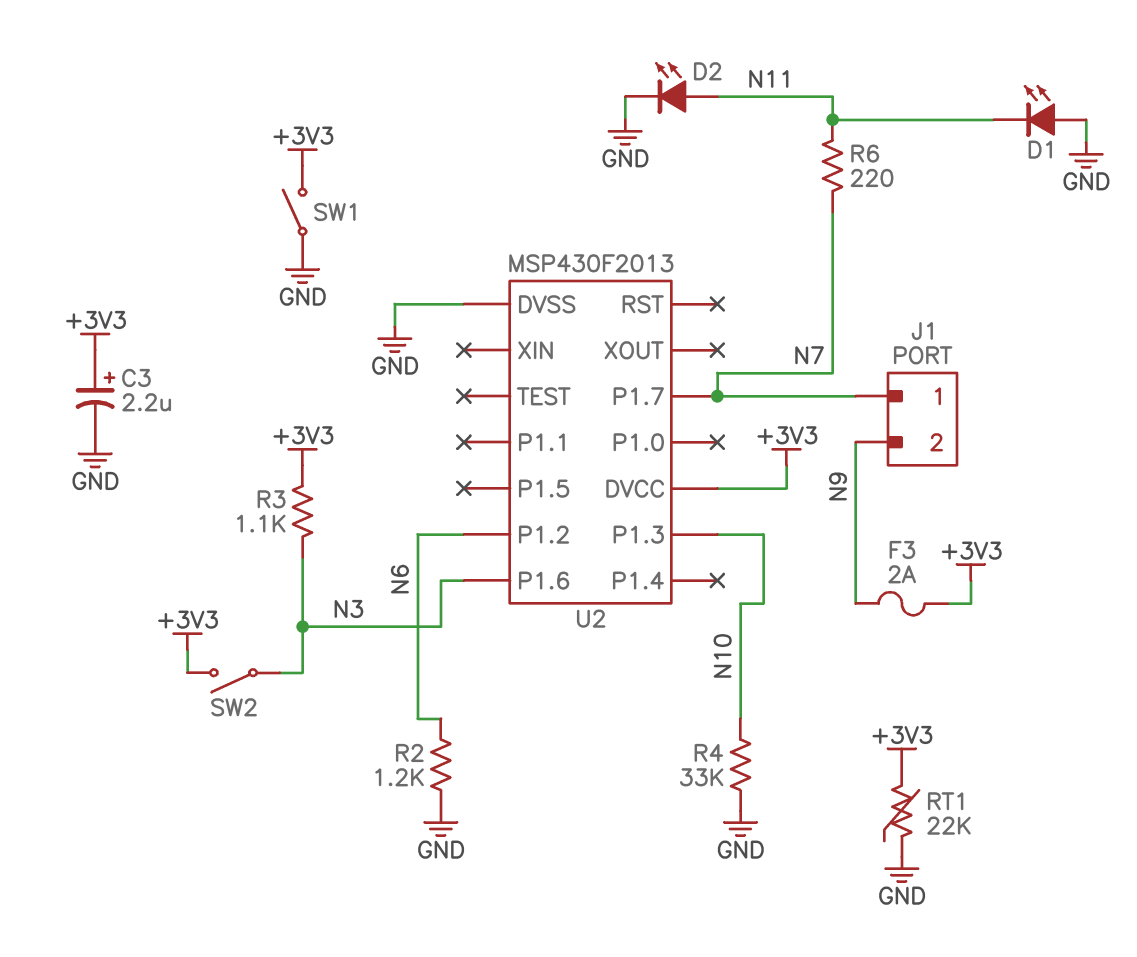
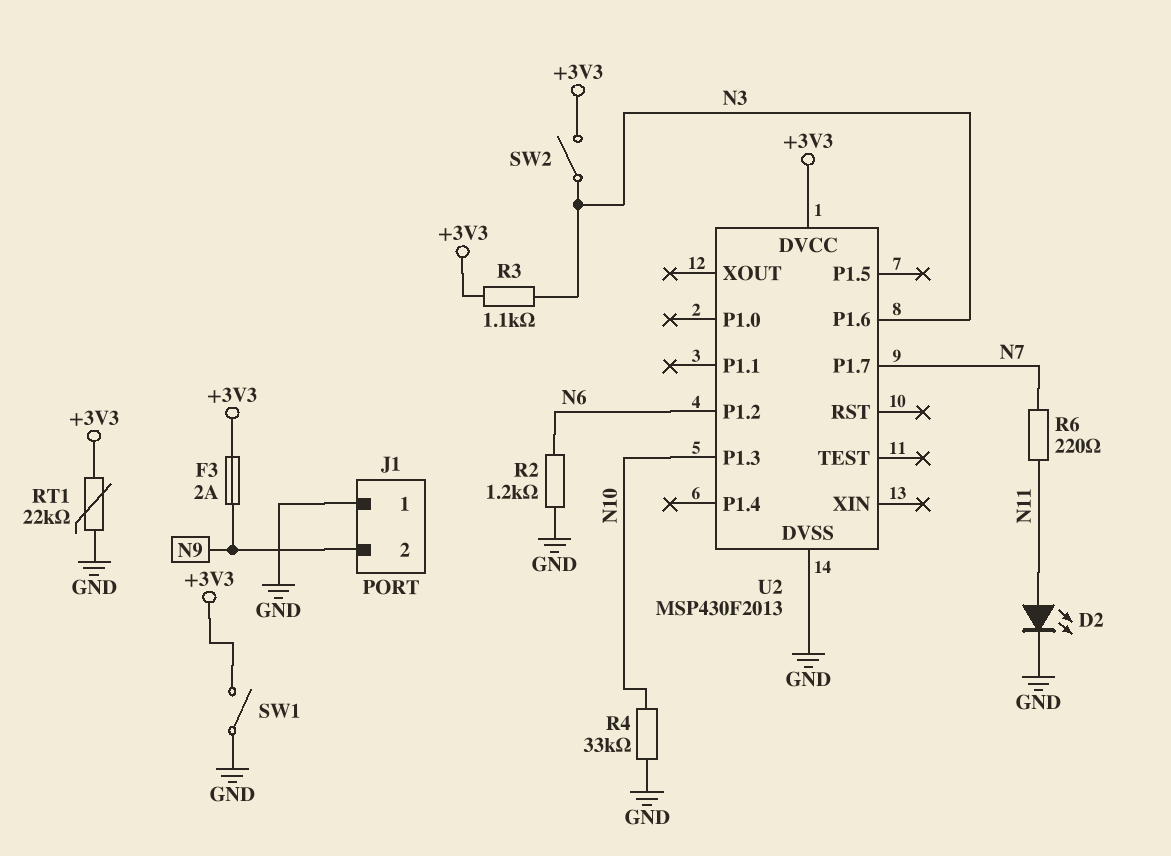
C3: 2.2uF (plus +3V3, minus GND) -> none
D1: LED (A GND, K N11) -> none
J1 pin 1: N7 -> GND

